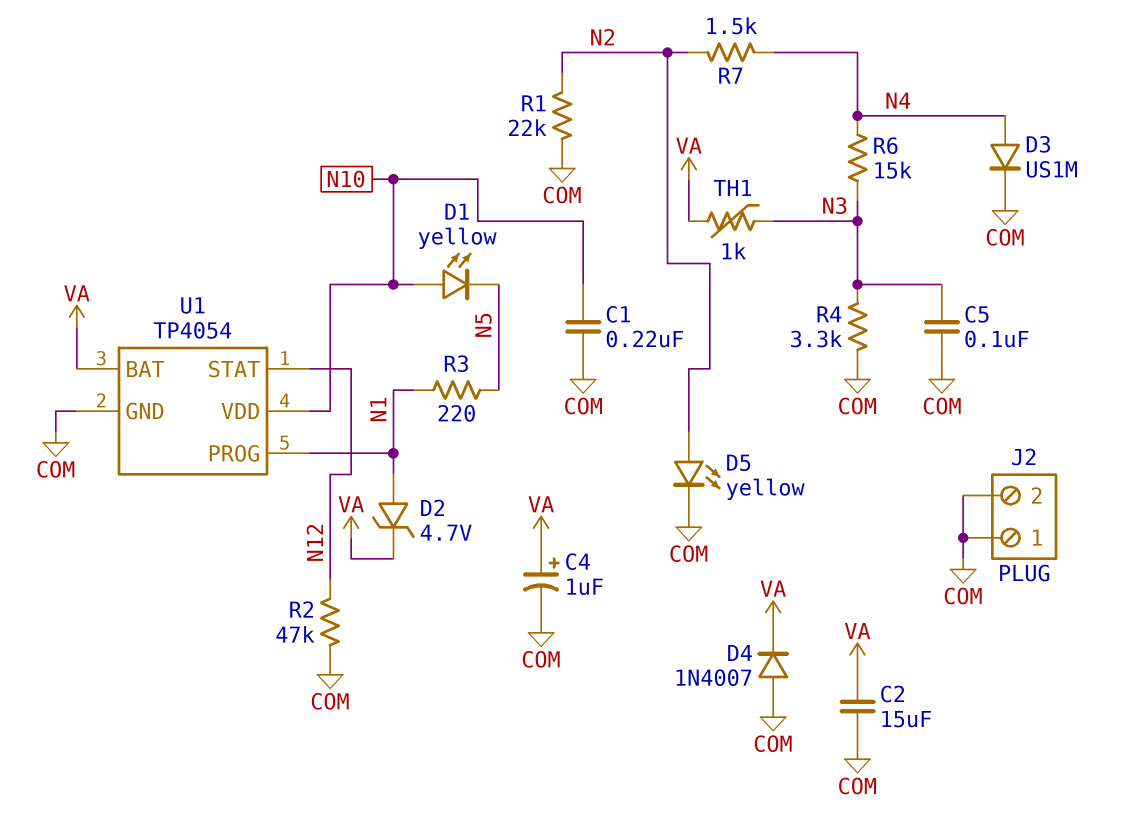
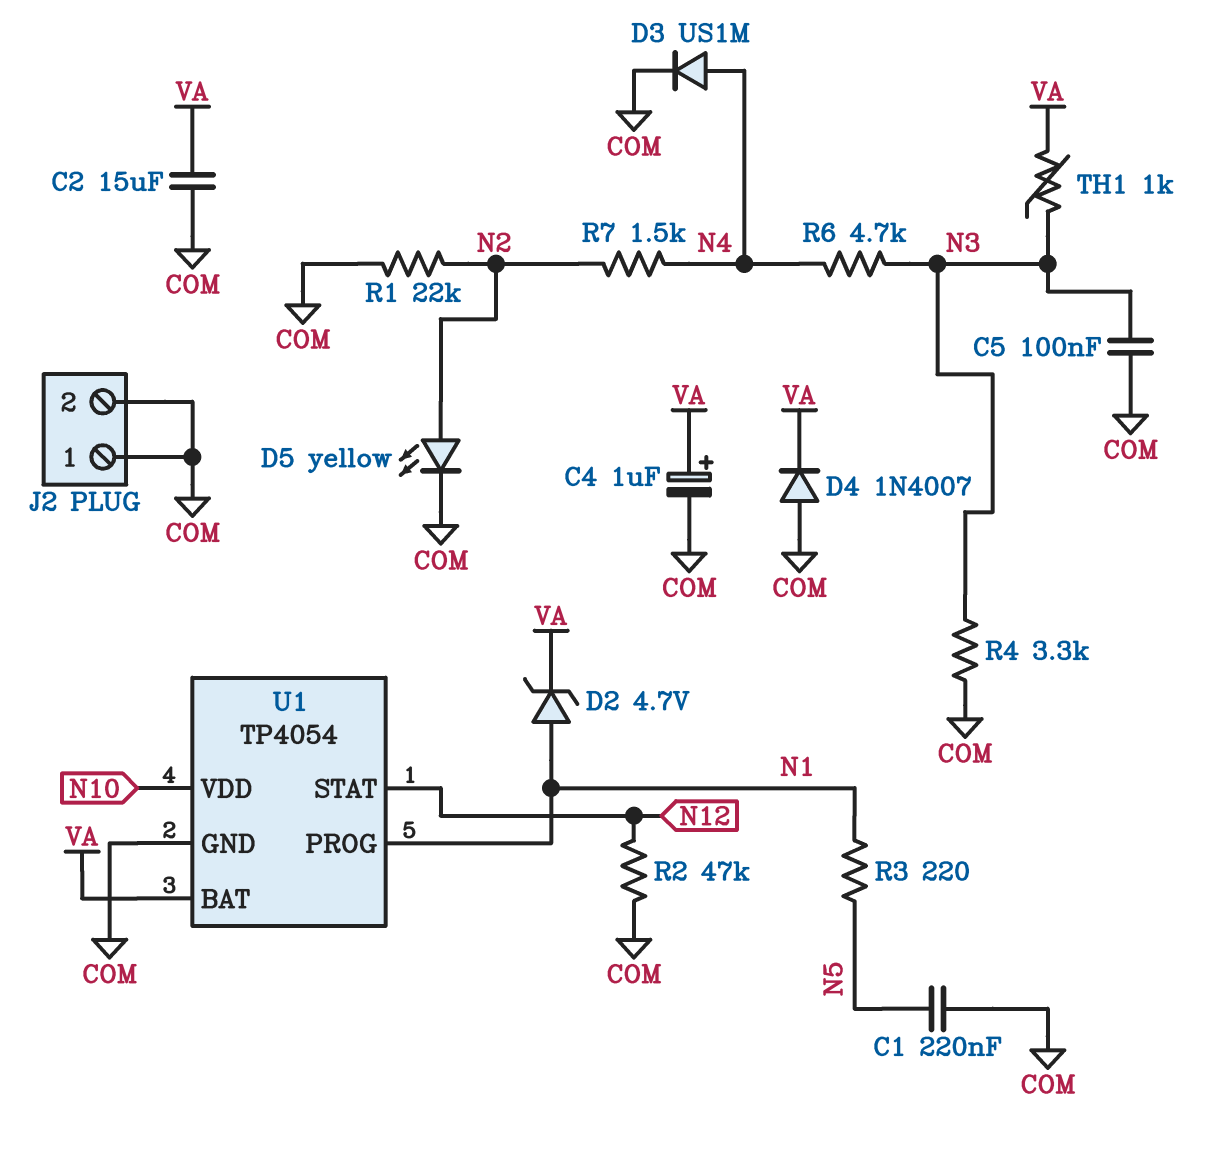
C1: 220nF (COM, N10) -> 220nF (COM, N5)
D1: LED yellow (A N10, K N5) -> none
R6: 15k (N3, N4) -> 4.7k (N3, N4)

